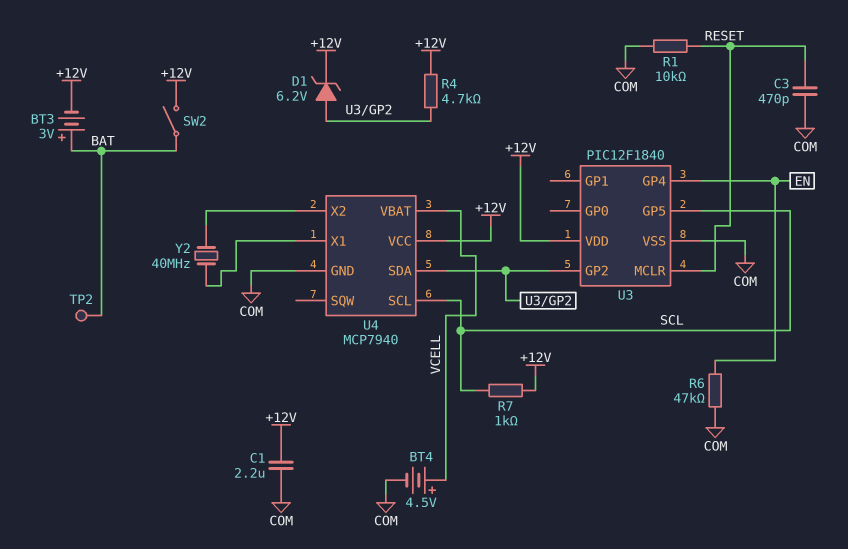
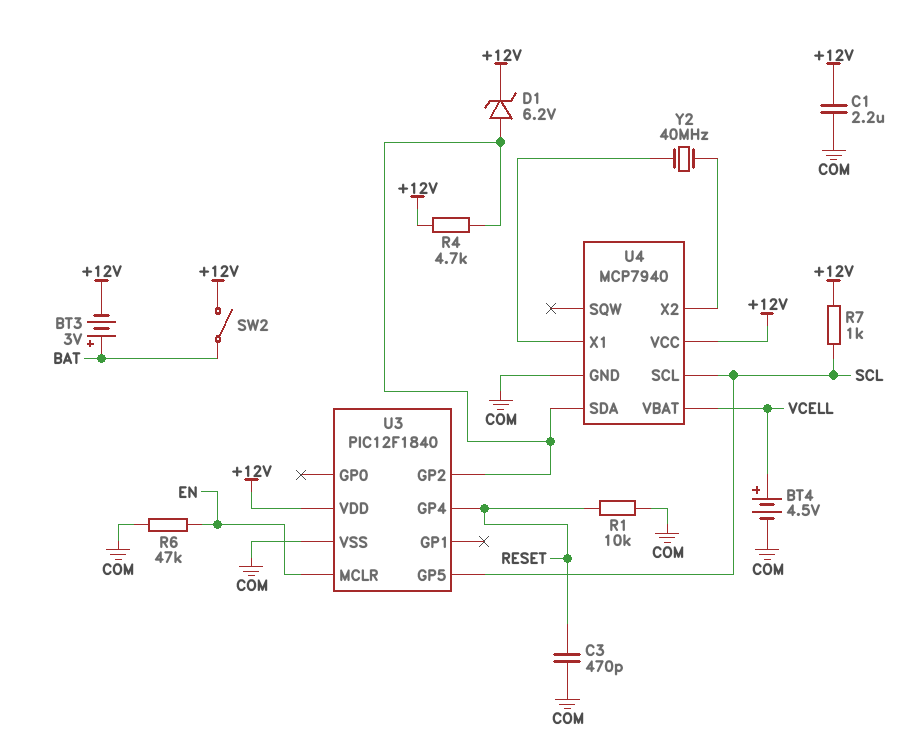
TP2: test point (BAT) -> none
U3 pin GP4: EN -> RESET
U3 pin MCLR: RESET -> EN

